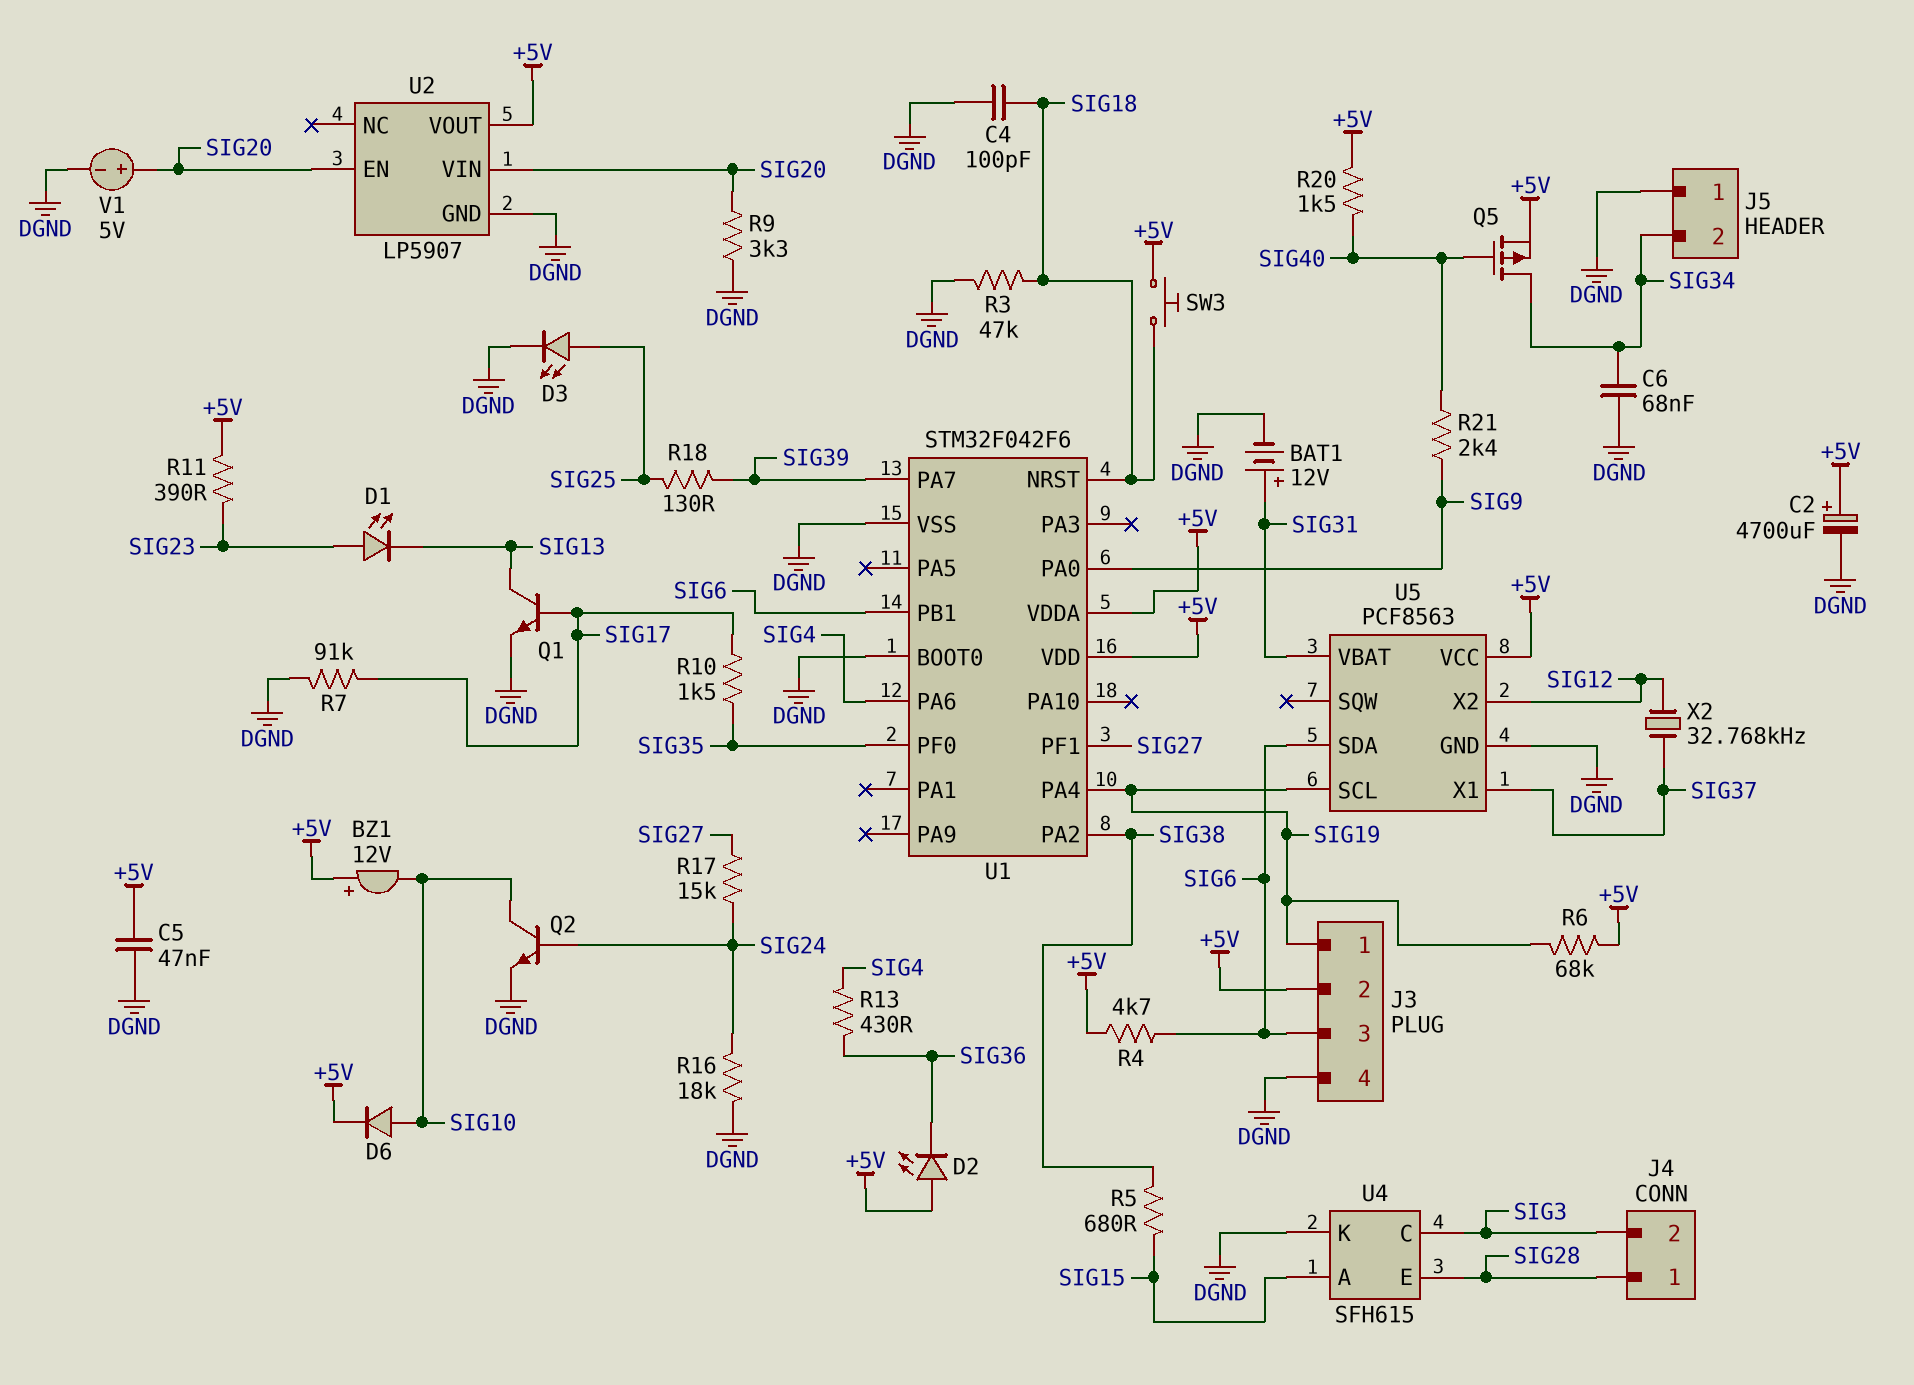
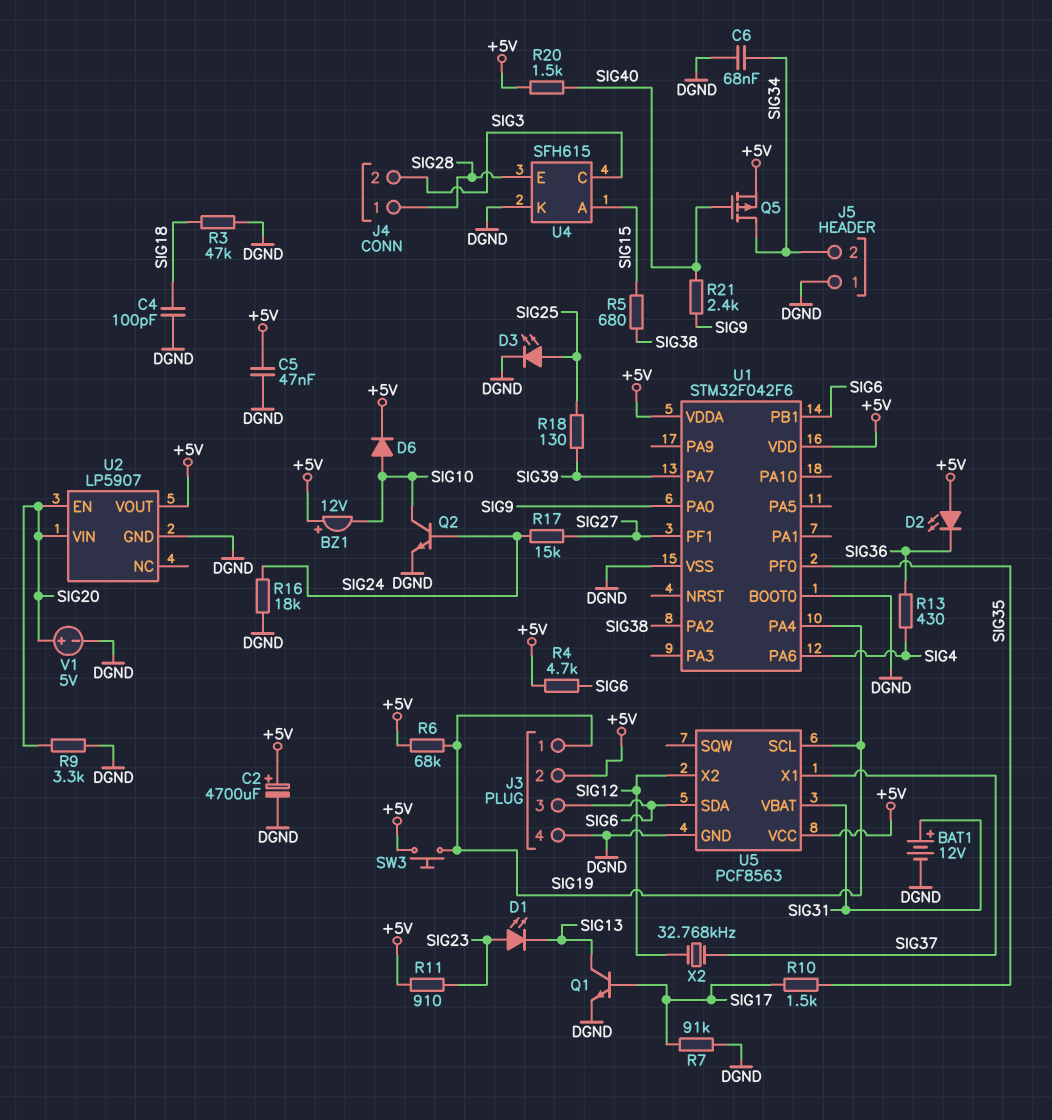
R11: 390 (+5V, SIG23) -> 910 (+5V, SIG23)
SW3: button (+5V, SIG18) -> button (+5V, SIG19)
U1 pin NRST: SIG18 -> none

